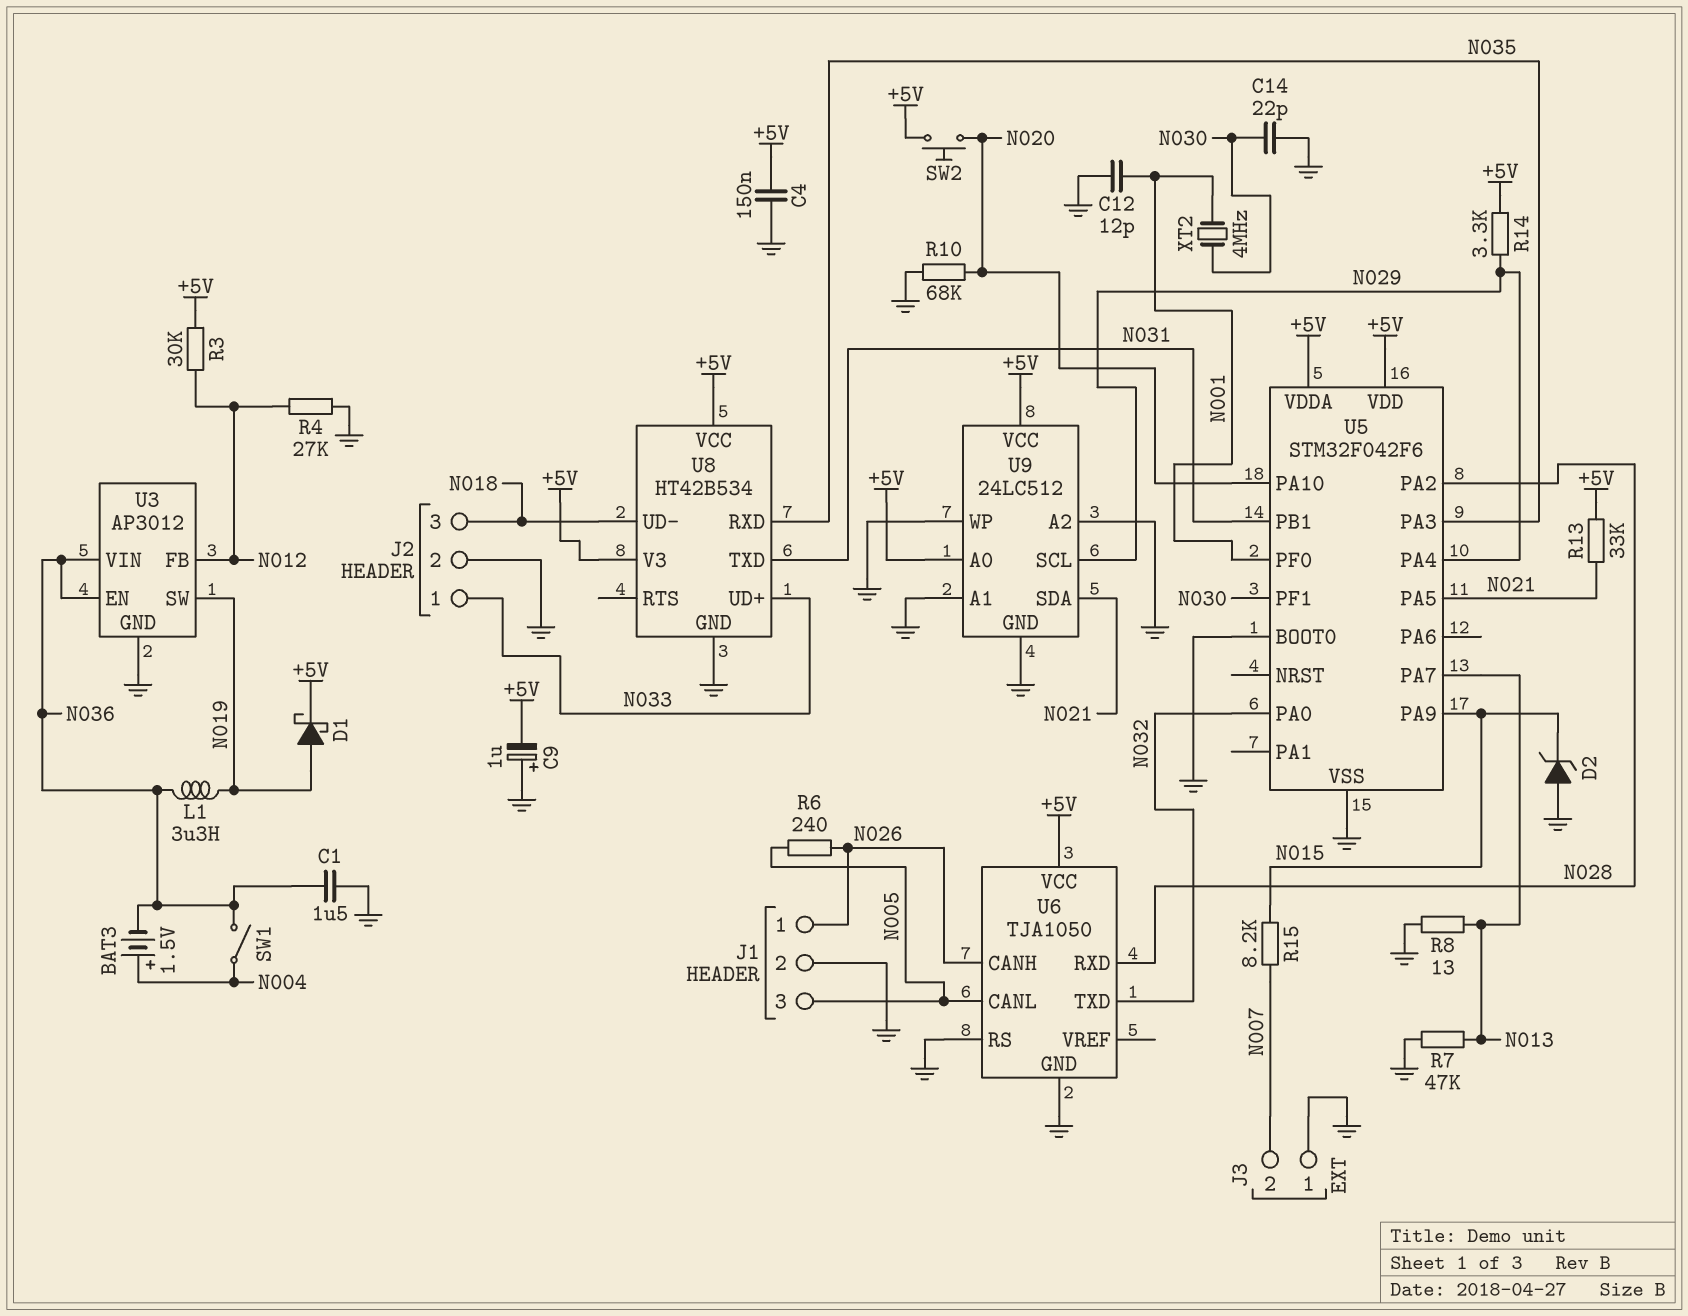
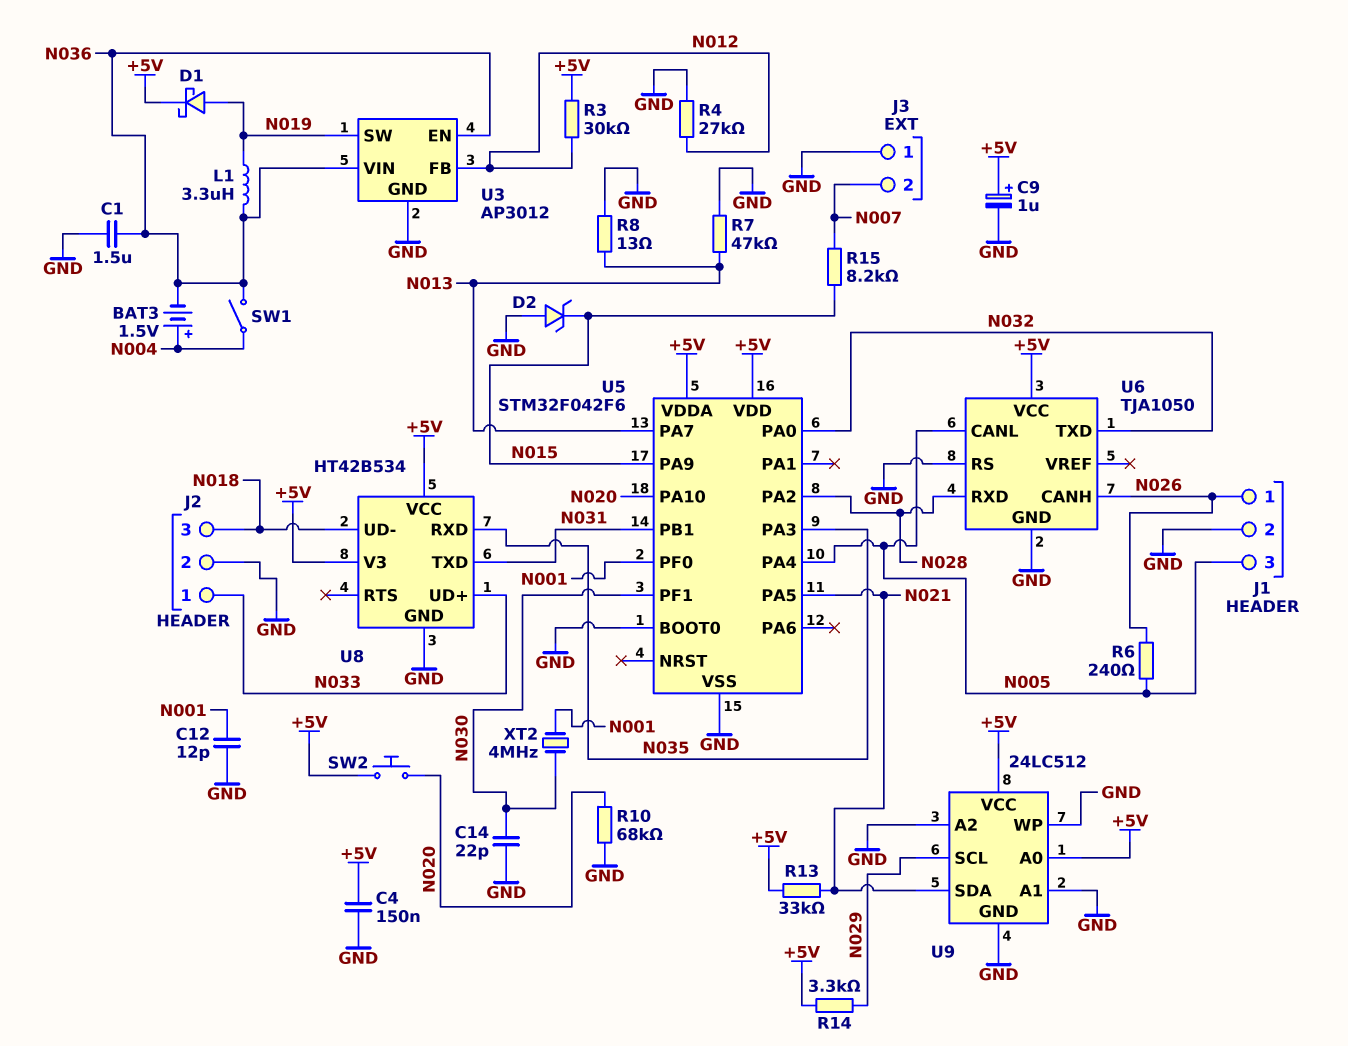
C9: 1uF (plus GND, minus +5V) -> 1uF (plus +5V, minus GND)
U5 pin PA4: N029 -> N005

